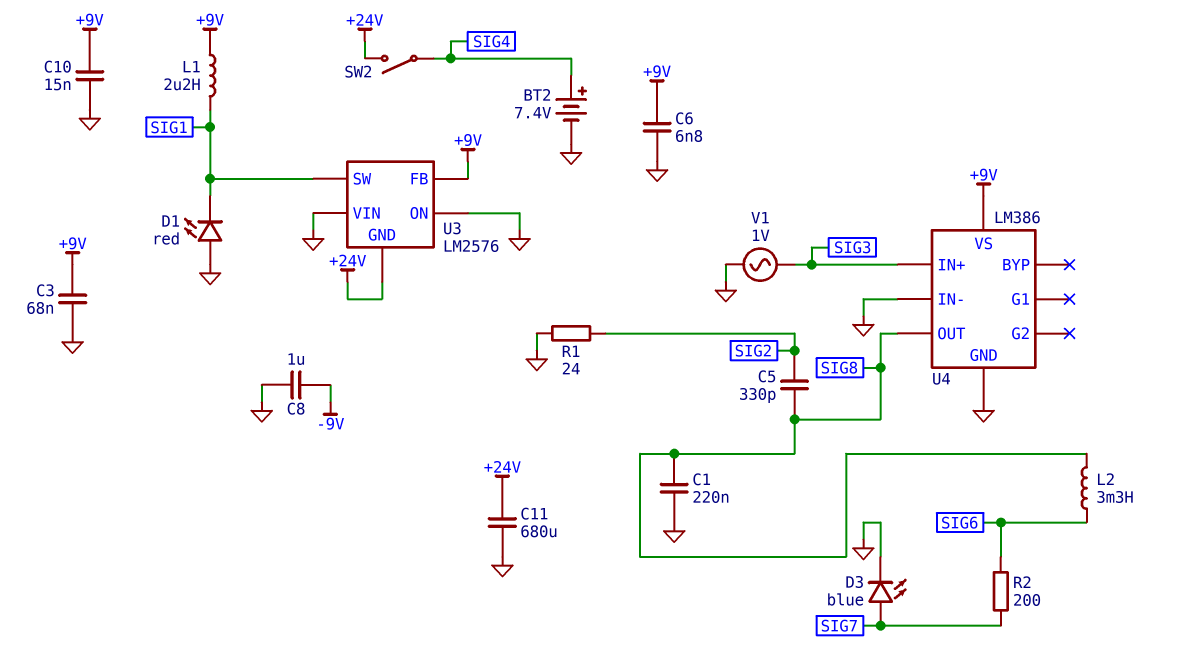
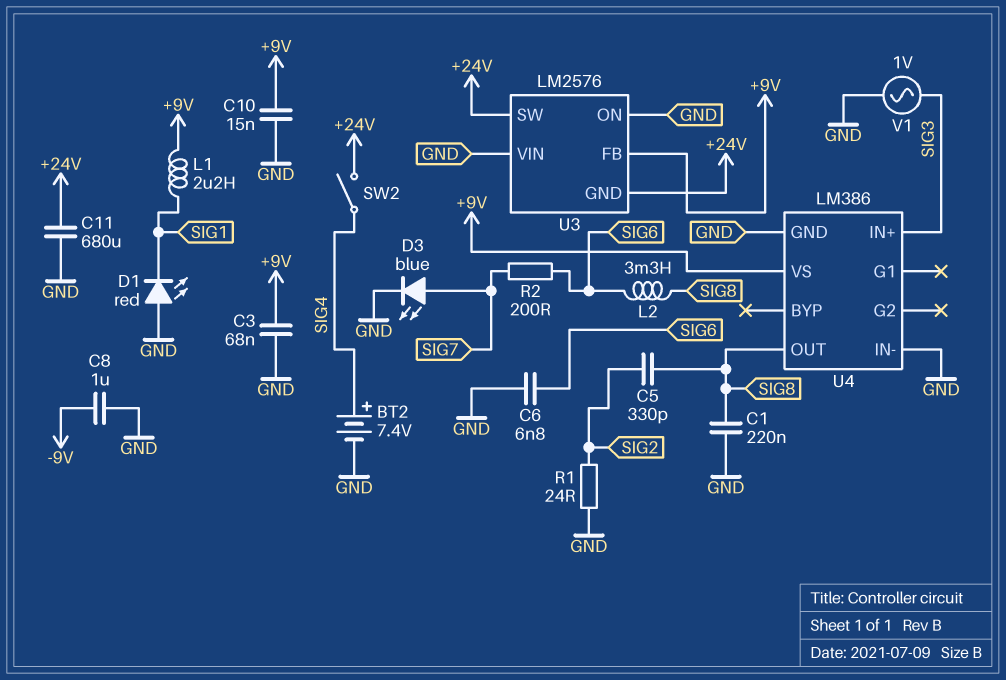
C6: 6.8nF (+9V, GND) -> 6.8nF (GND, SIG6)
U3 pin SW: SIG1 -> +24V

